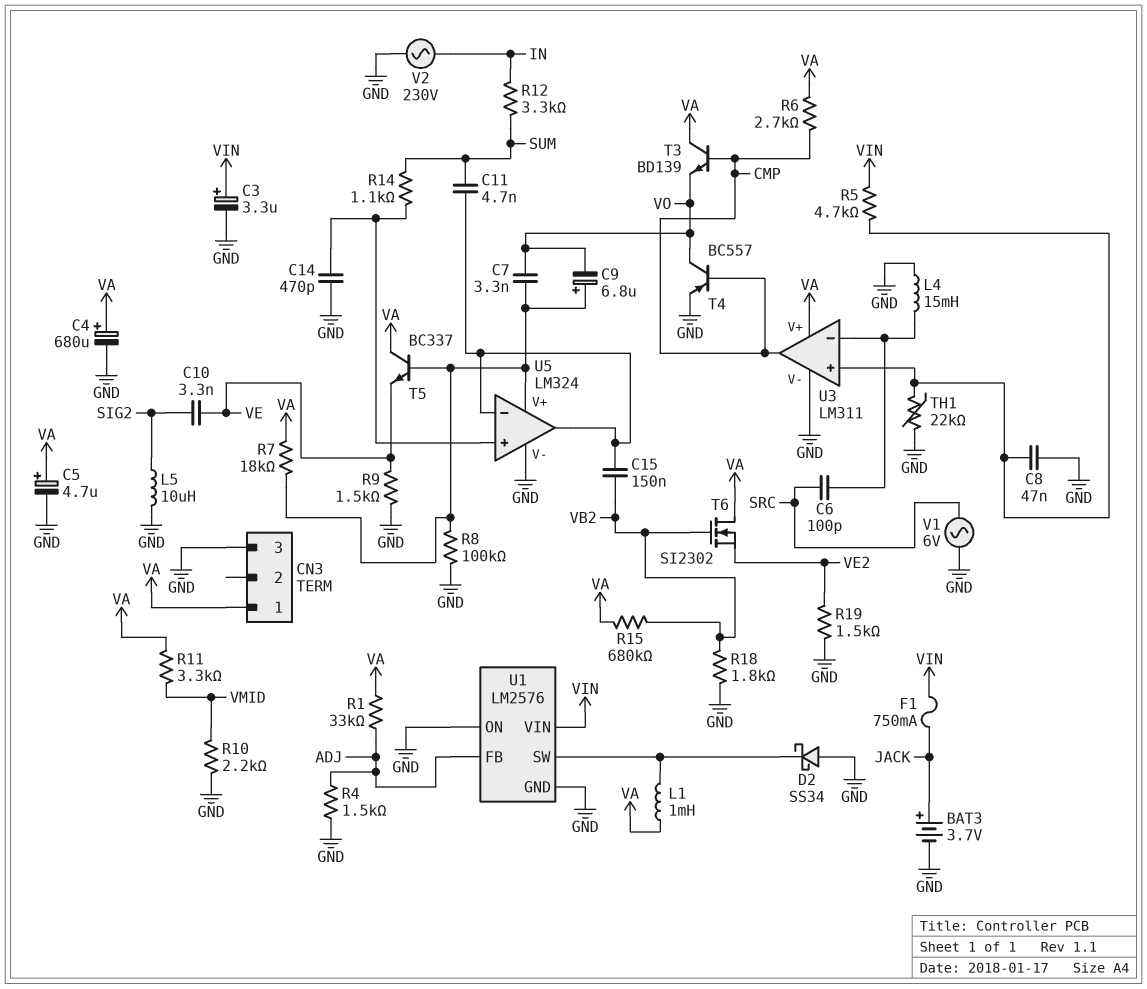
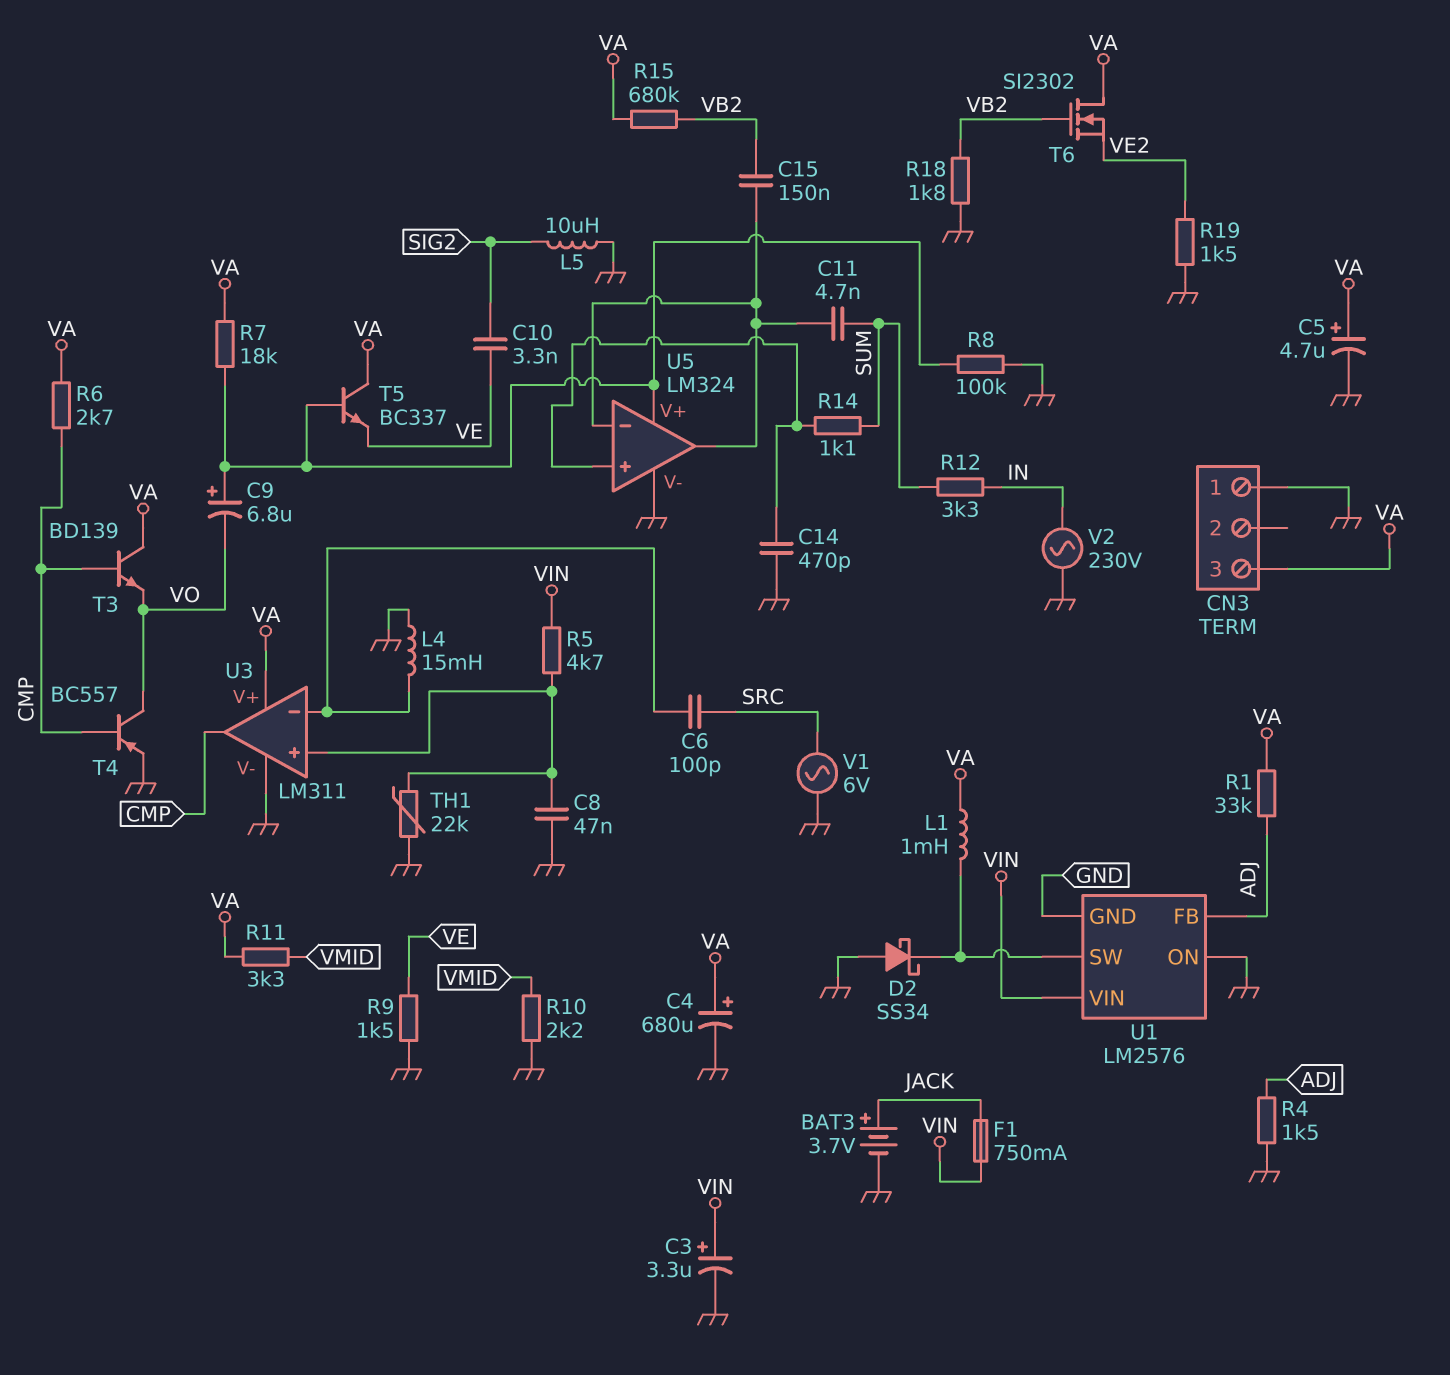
C7: 3.3nF (U5/V+, VO) -> none
CN3 pin 1: VA -> GND
CN3 pin 3: GND -> VA

